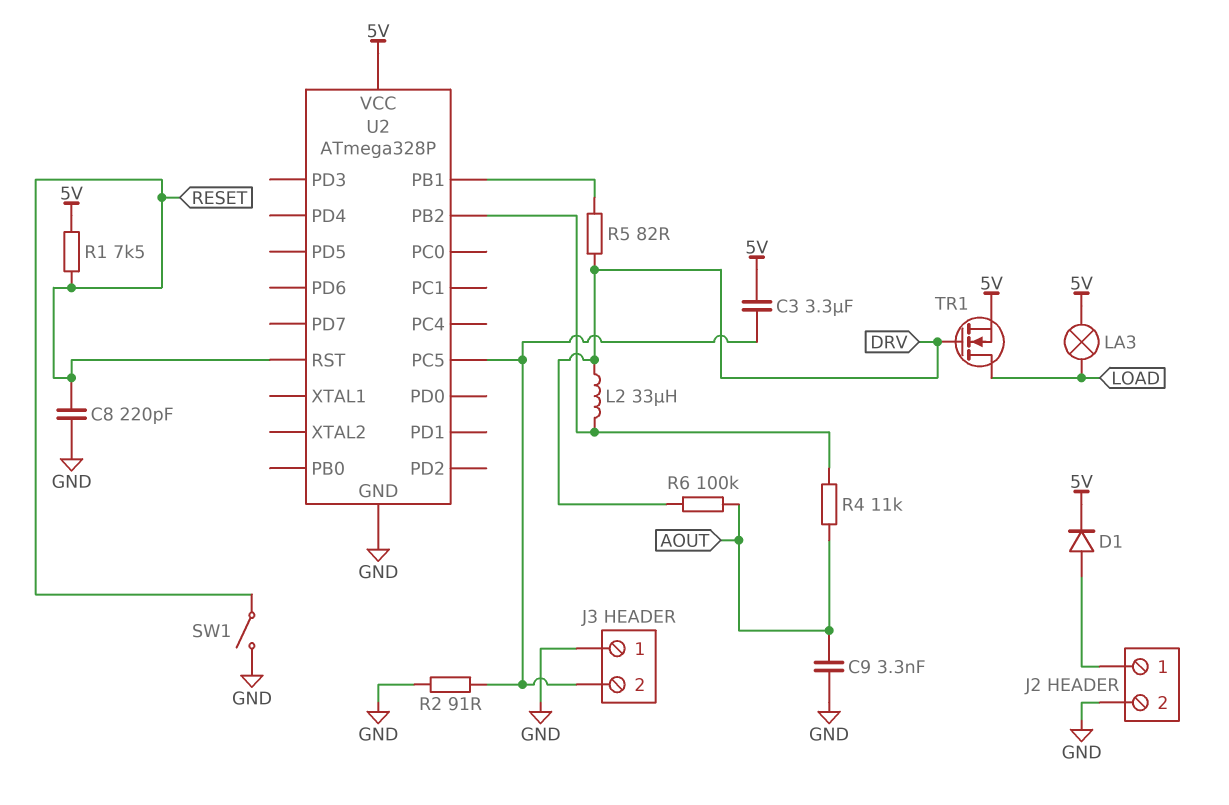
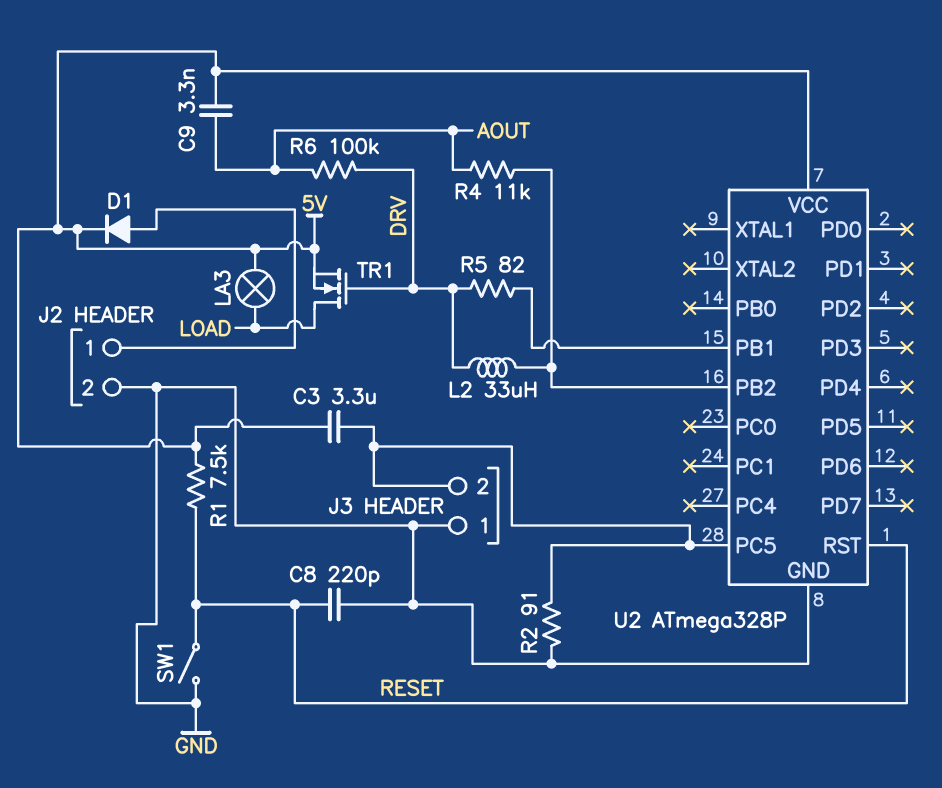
C9: 3.3nF (AOUT, GND) -> 3.3nF (5V, AOUT)

